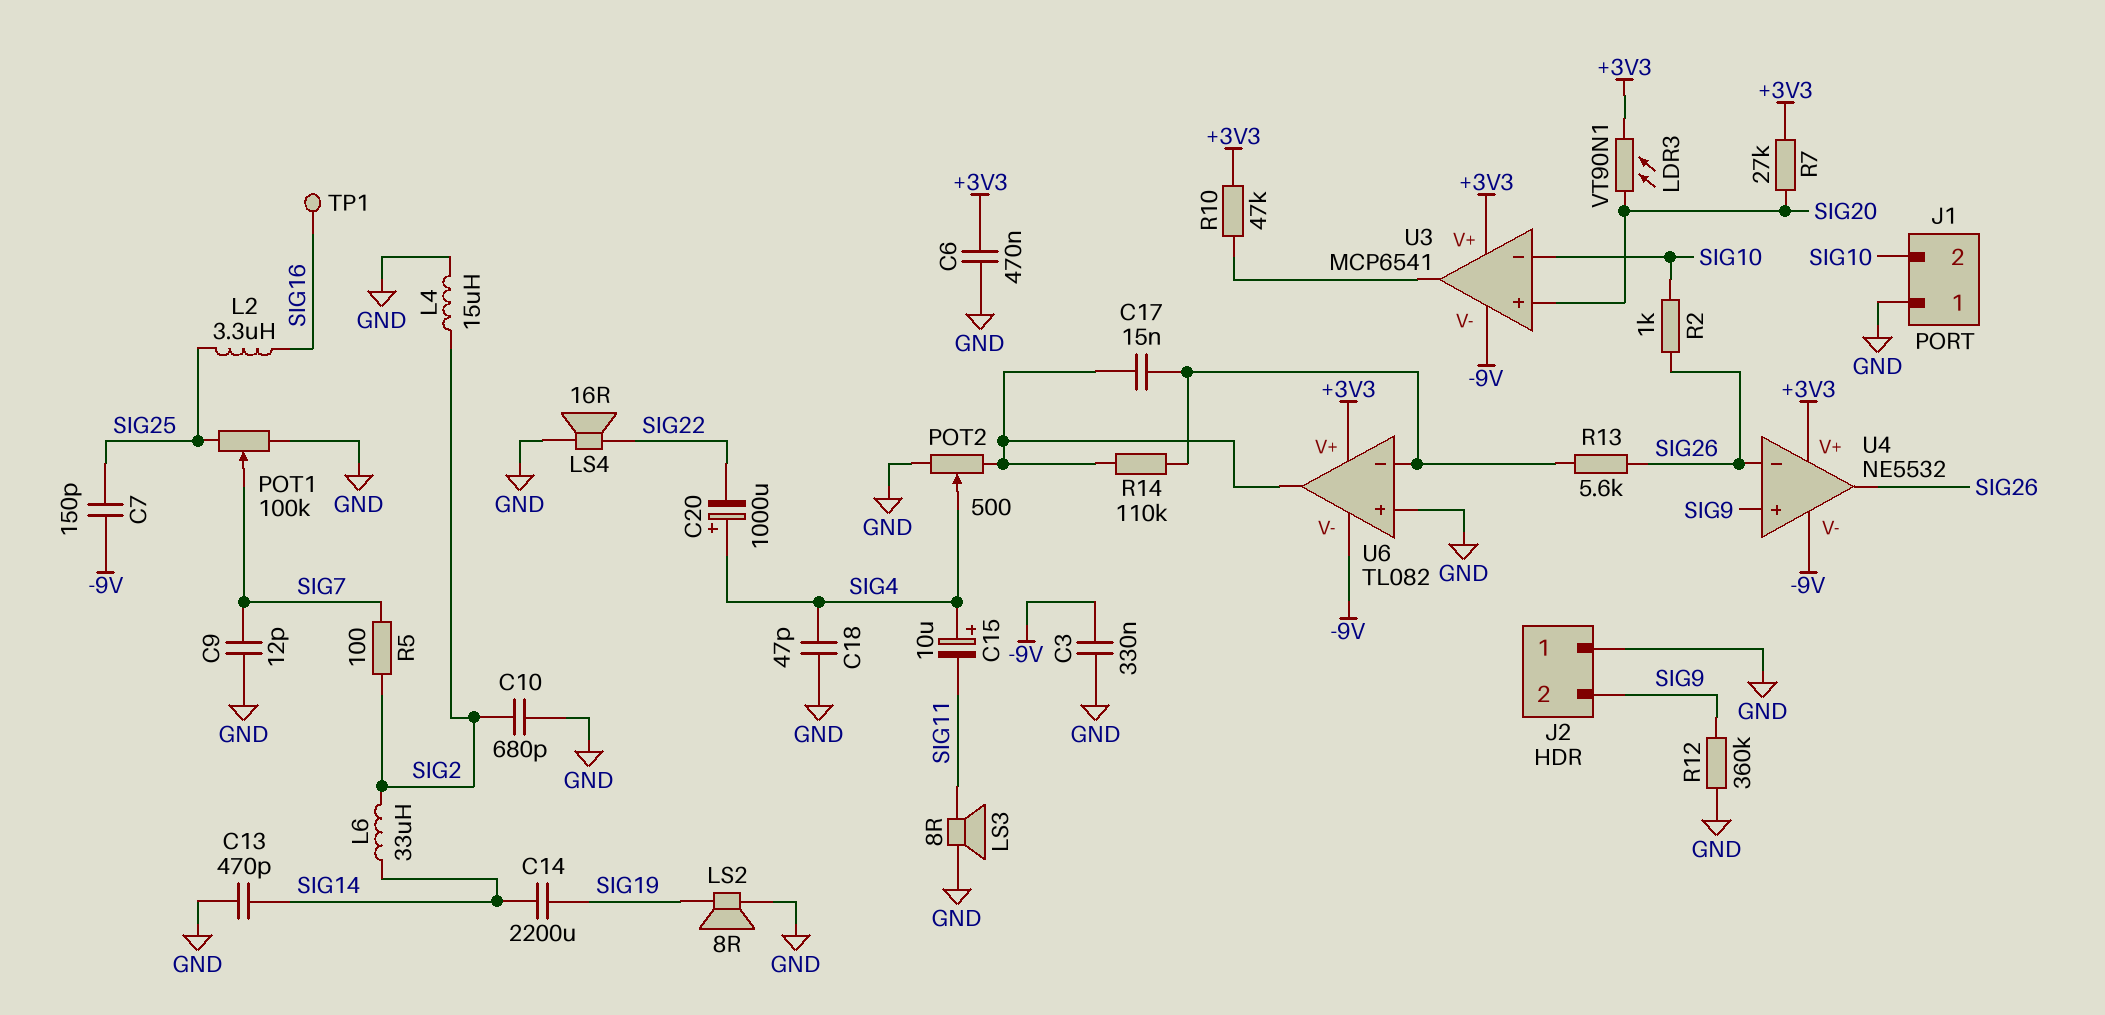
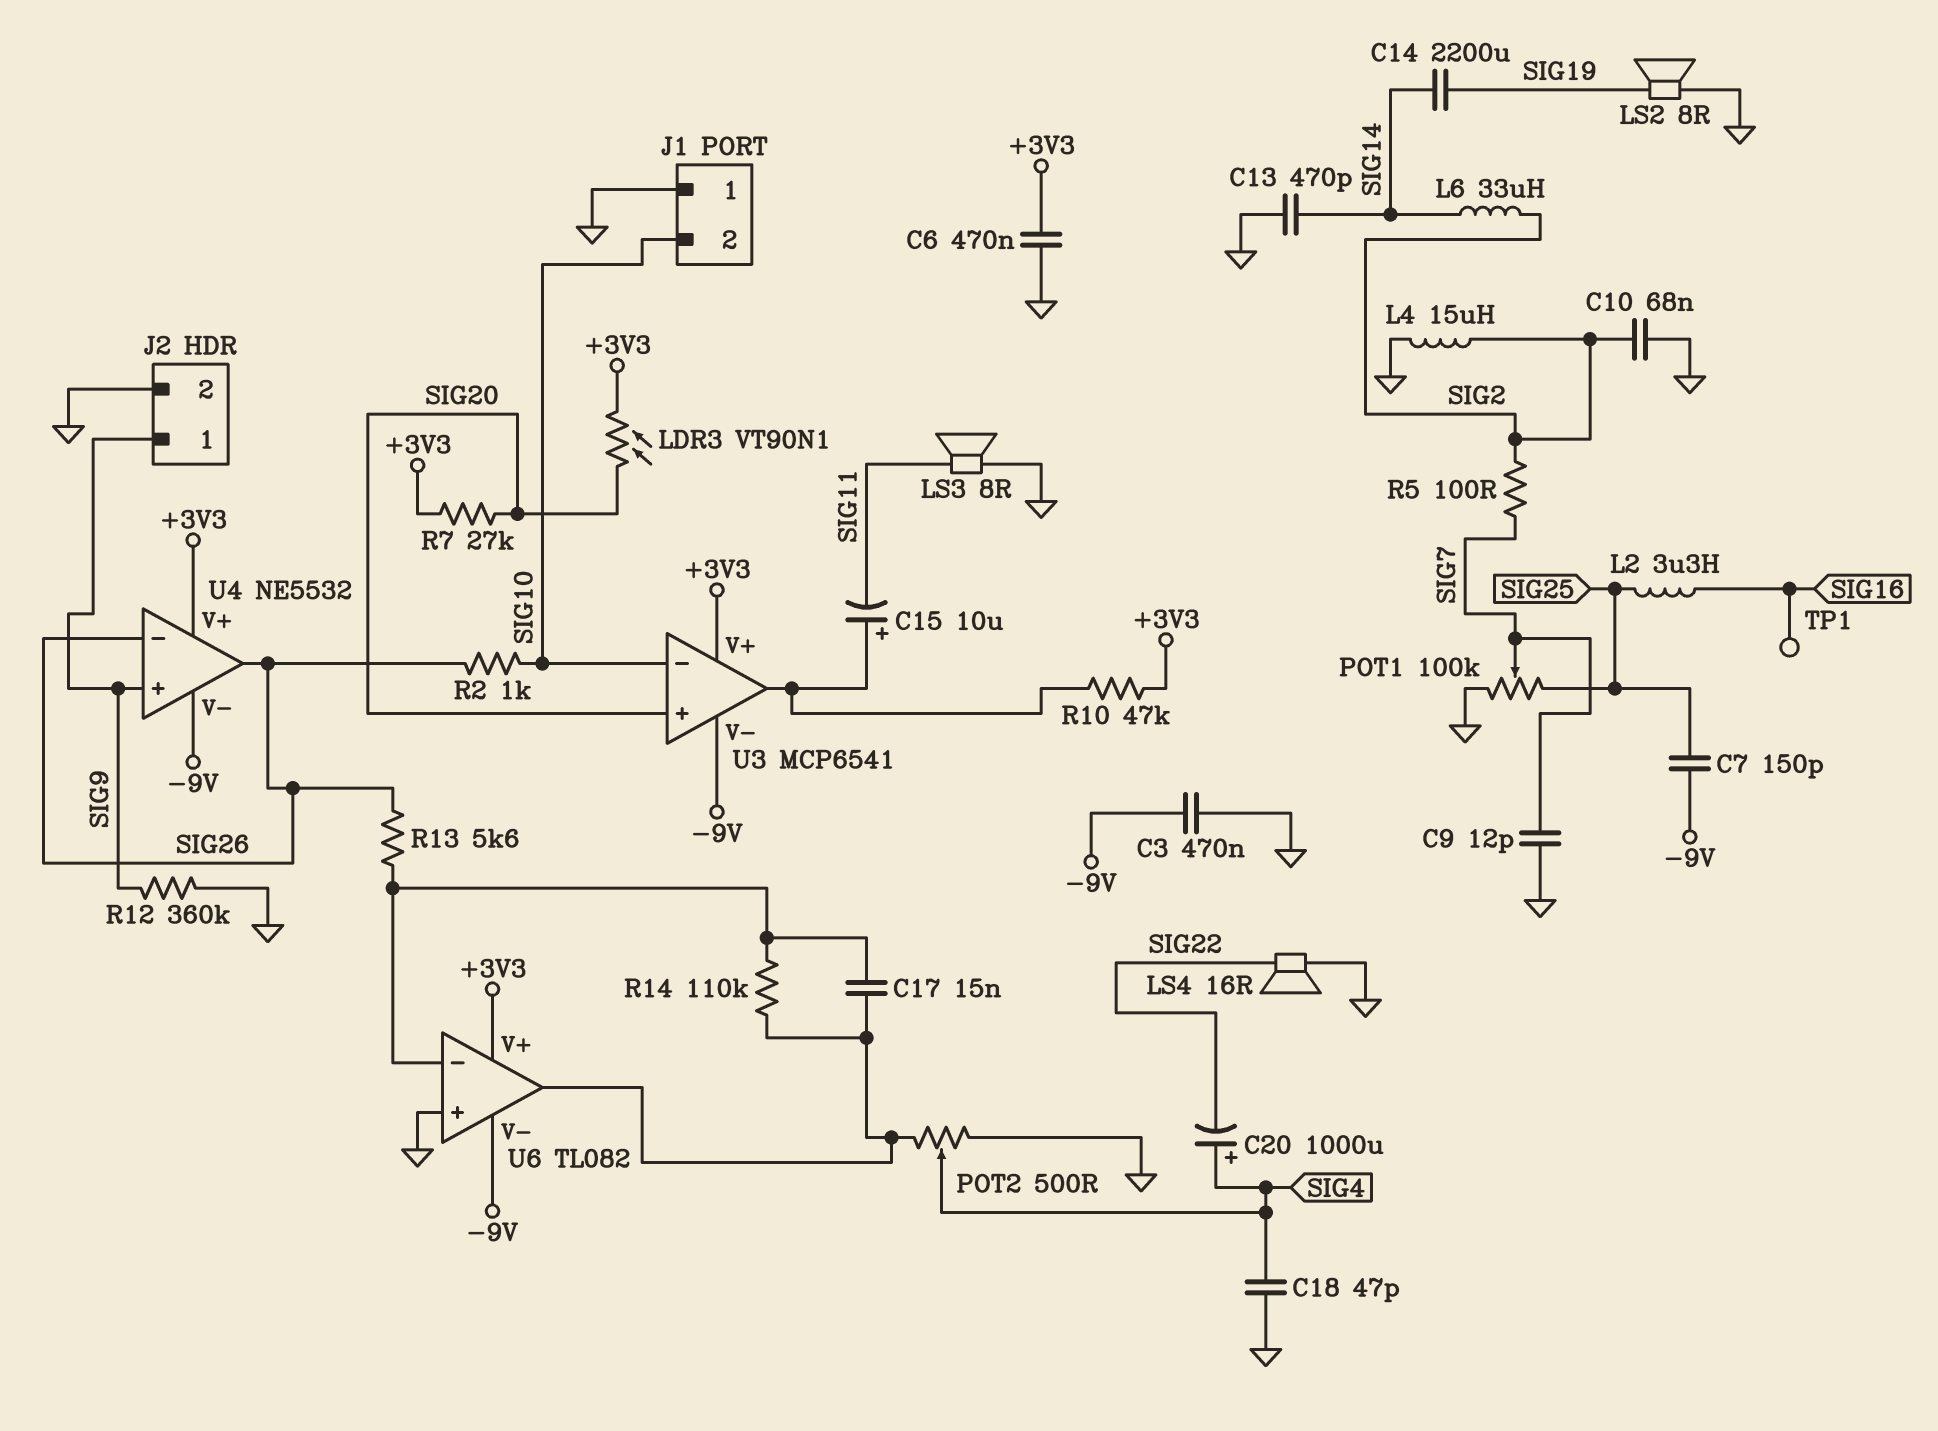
C3: 330nF (-9V, GND) -> 470nF (-9V, GND)
C10: 680pF (GND, SIG2) -> 68nF (GND, SIG2)
C15: 10uF (plus SIG4, minus SIG11) -> 10uF (plus U3/out, minus SIG11)
J2 pin 1: GND -> SIG9
J2 pin 2: SIG9 -> GND

